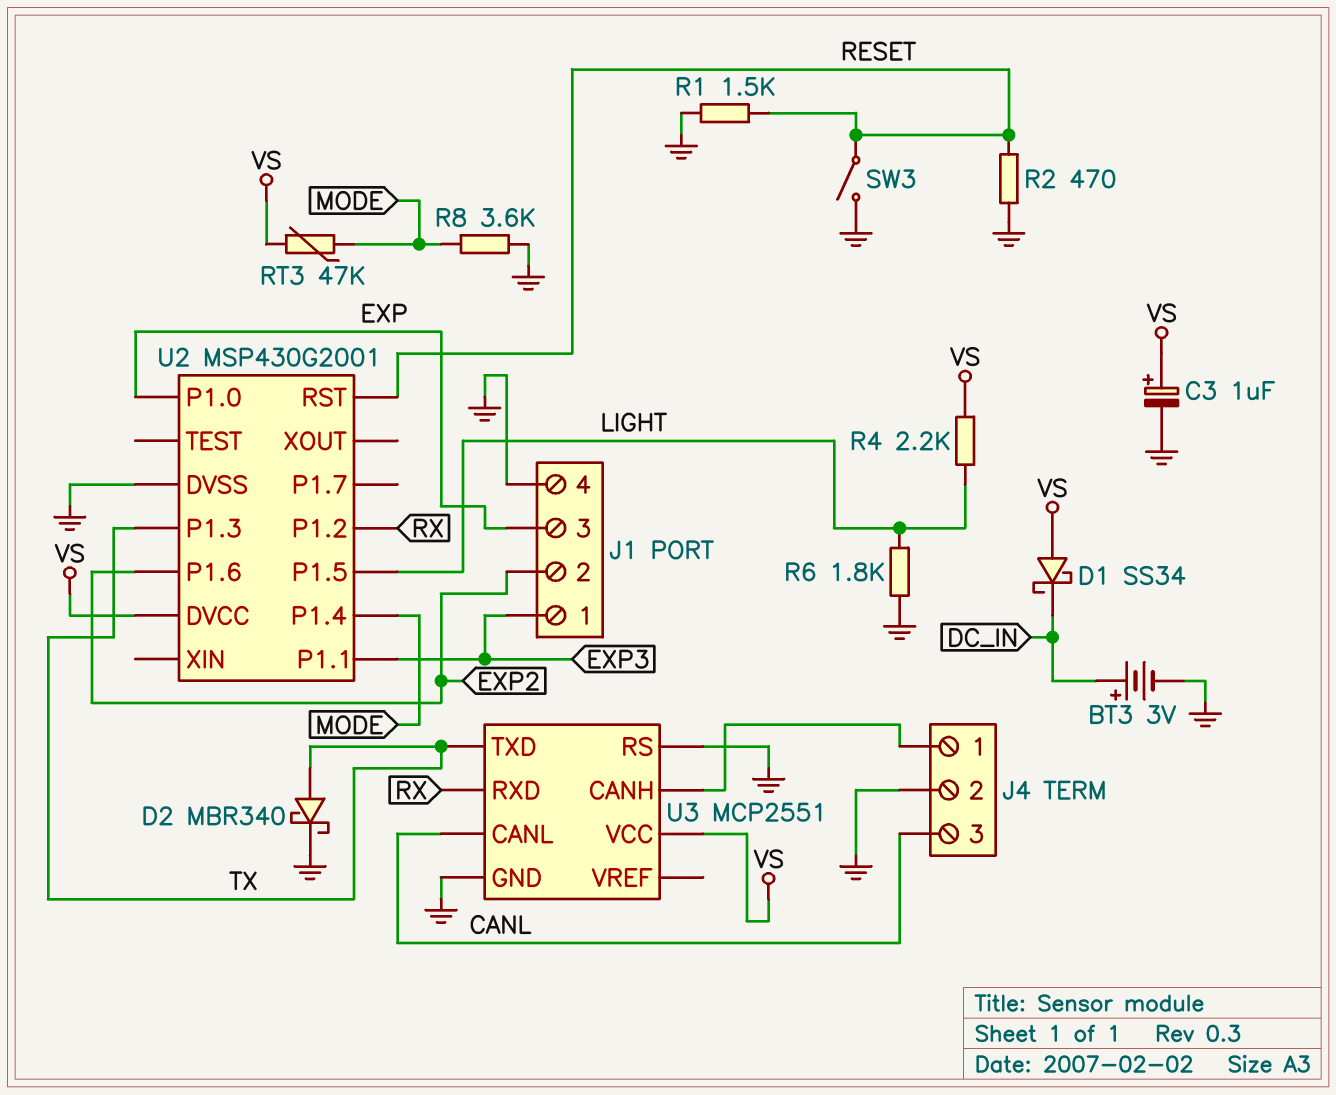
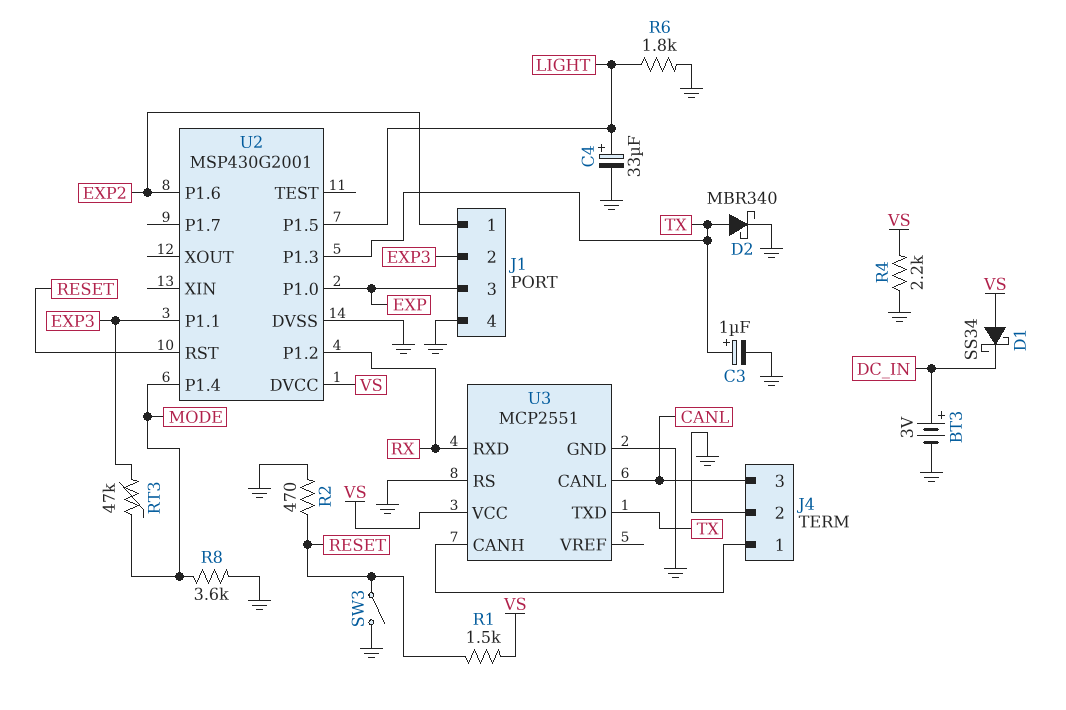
C3: 1uF (plus VS, minus GND) -> 1uF (plus TX, minus GND)
C4: none -> 33uF (plus LIGHT, minus GND)
J1 pin 1: EXP3 -> EXP2
J1 pin 2: EXP2 -> EXP3
R1: 1.5k (GND, RESET) -> 1.5k (RESET, VS)
R4: 2.2k (LIGHT, VS) -> 2.2k (GND, VS)
RT3: 47k (MODE, VS) -> 47k (EXP3, MODE)

